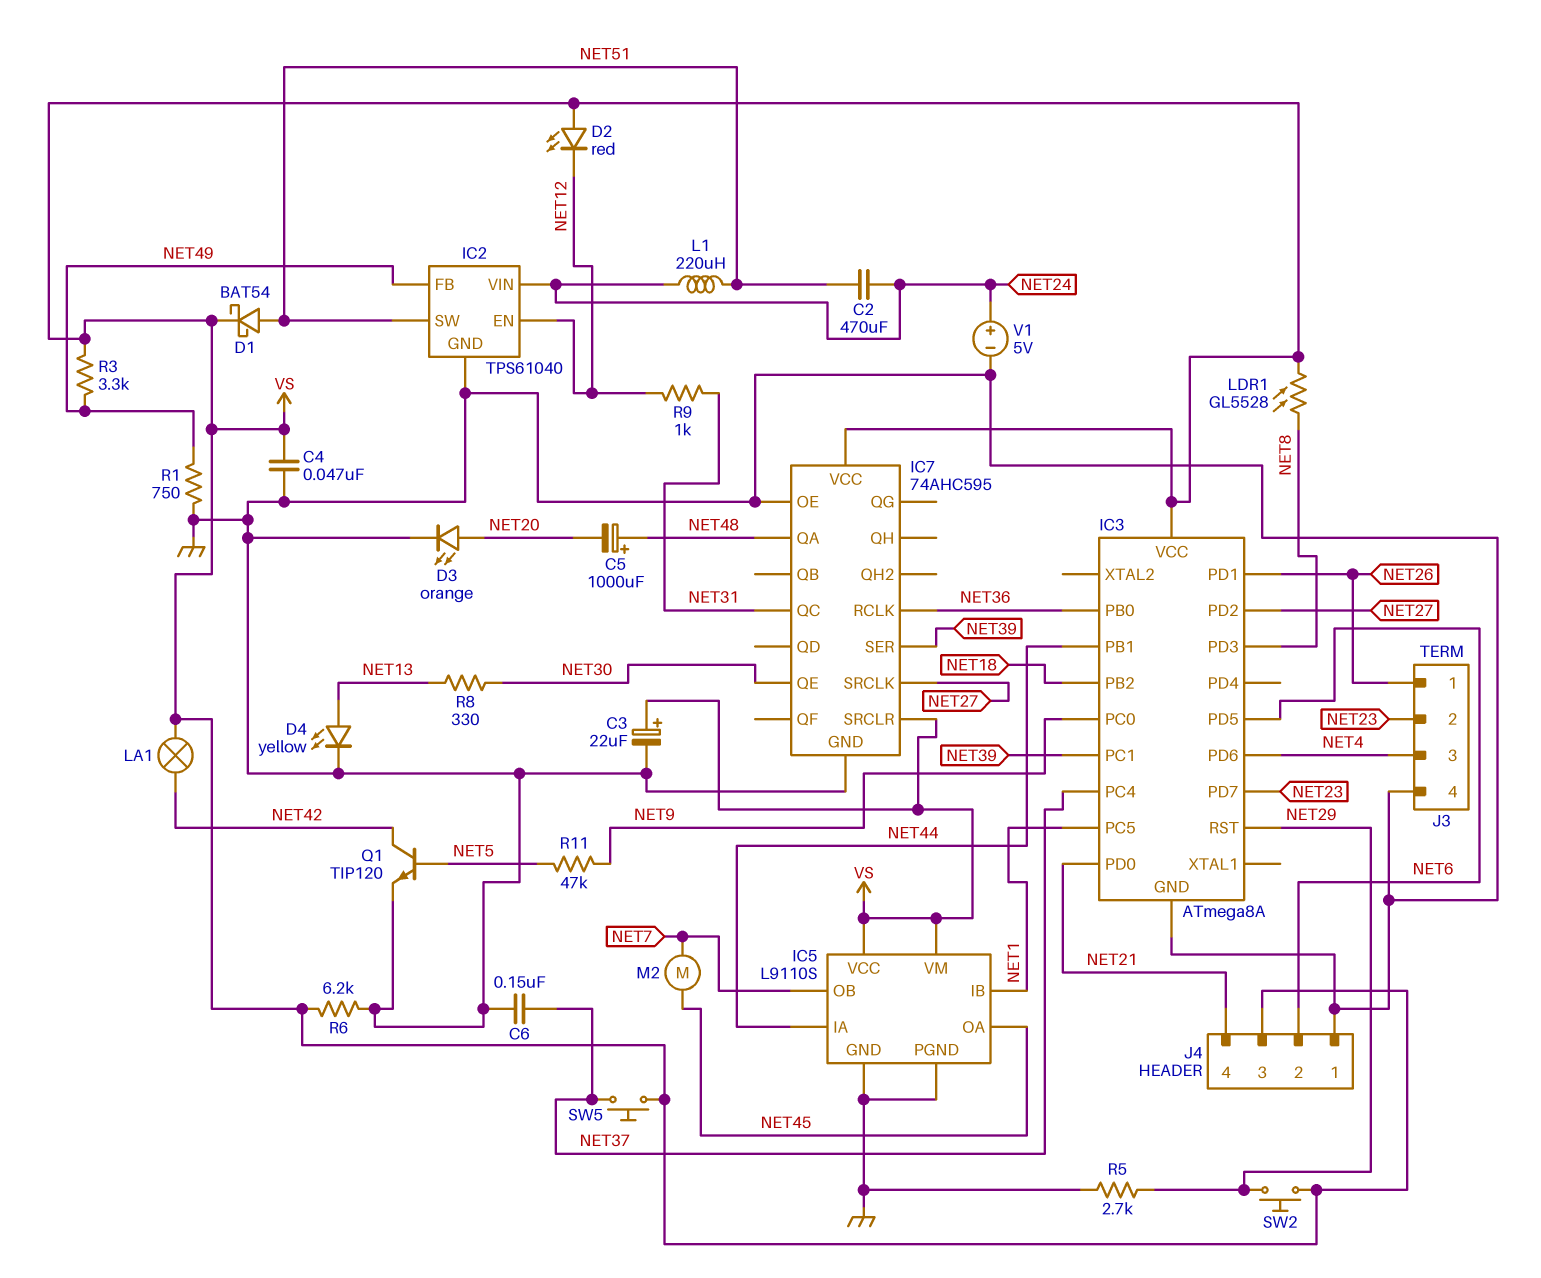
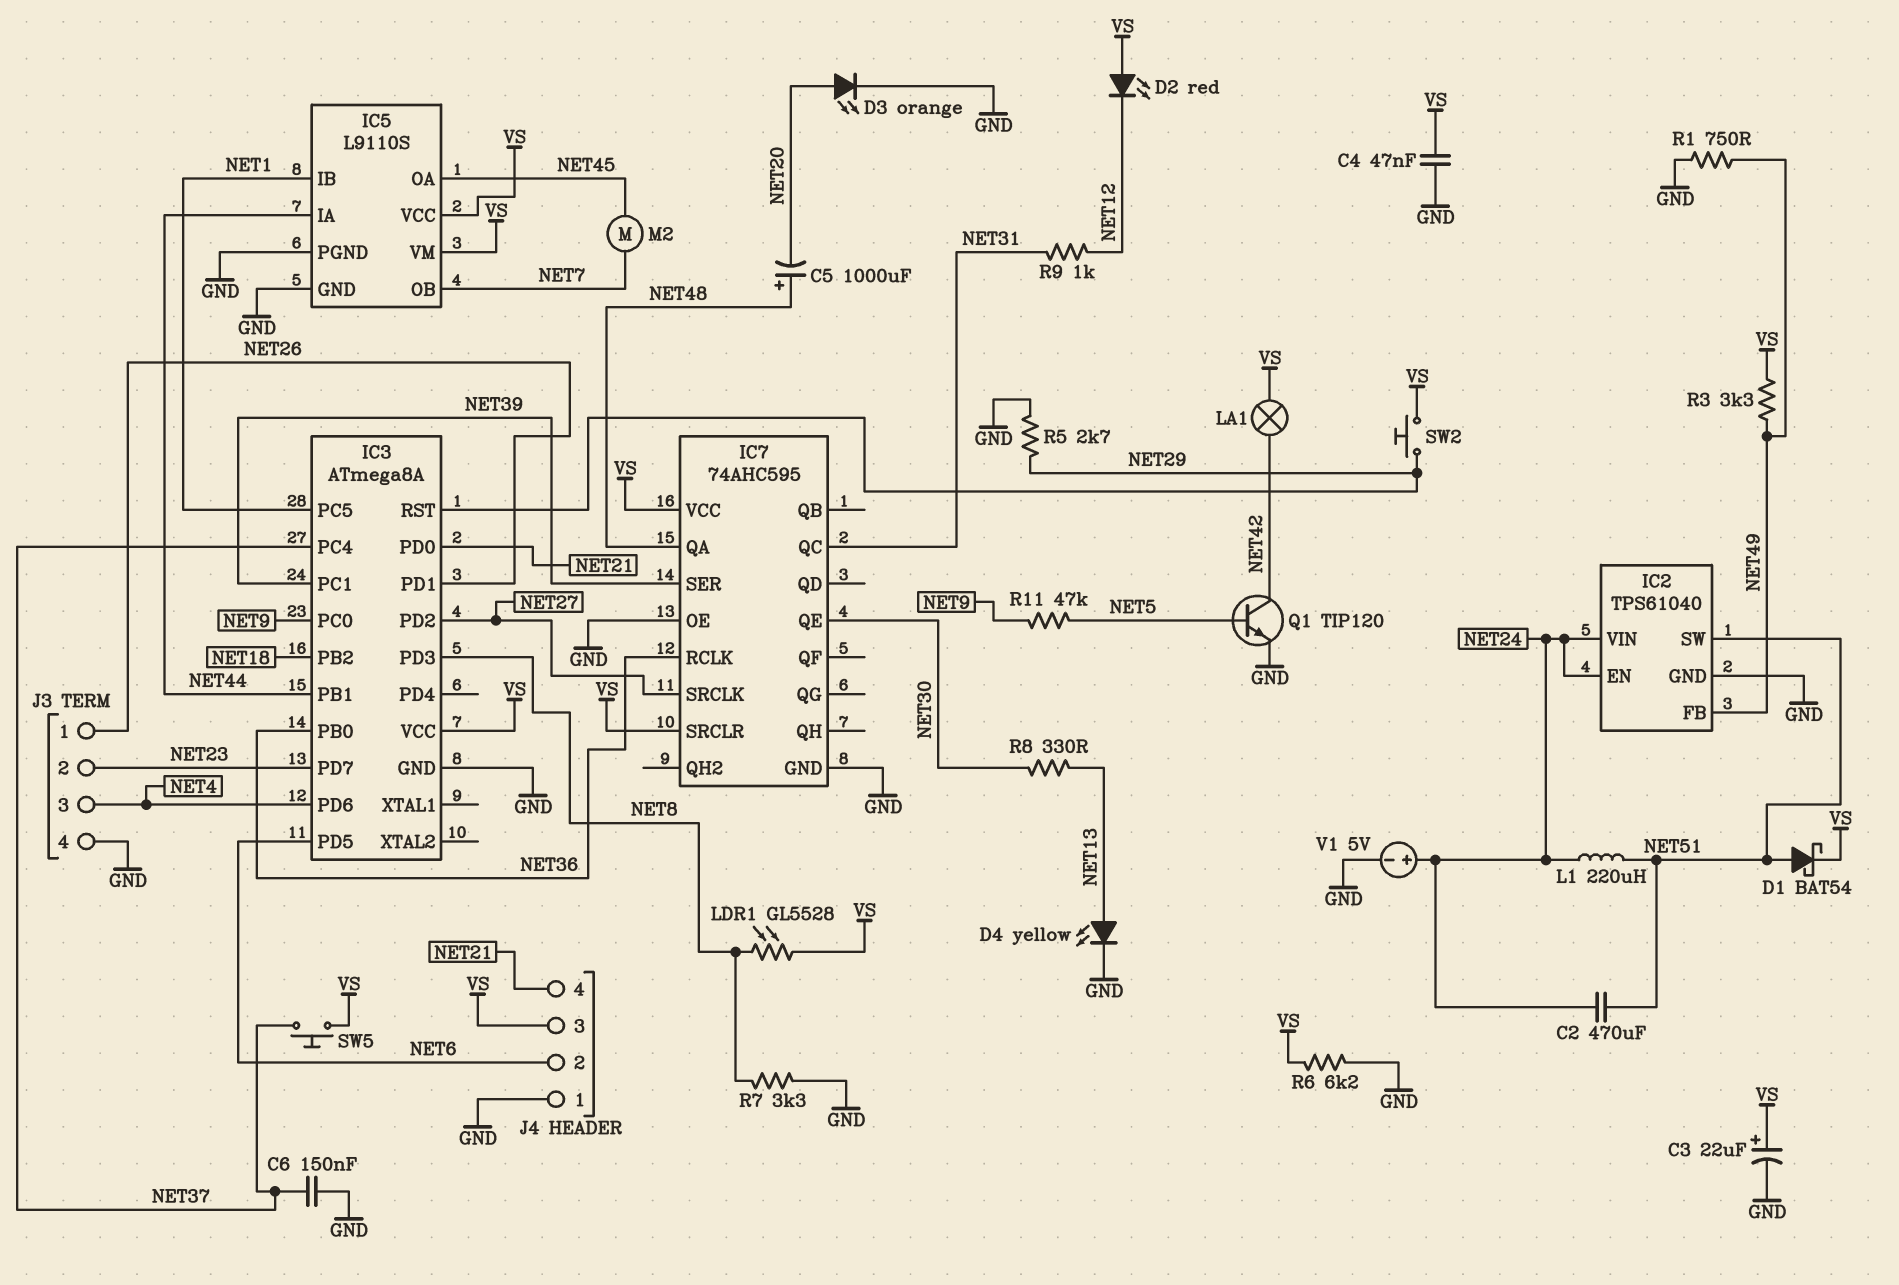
IC2 pin EN: NET12 -> NET24
R7: none -> 3.3k (GND, NET8)

